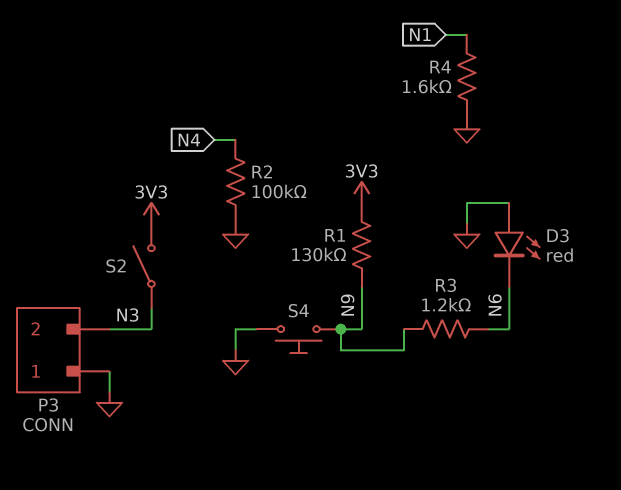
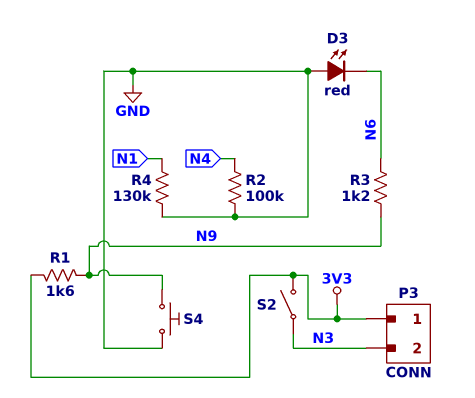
P3 pin 1: GND -> 3V3
R1: 130k (3V3, N9) -> 1.6k (3V3, N9)
R4: 1.6k (GND, N1) -> 130k (GND, N1)

